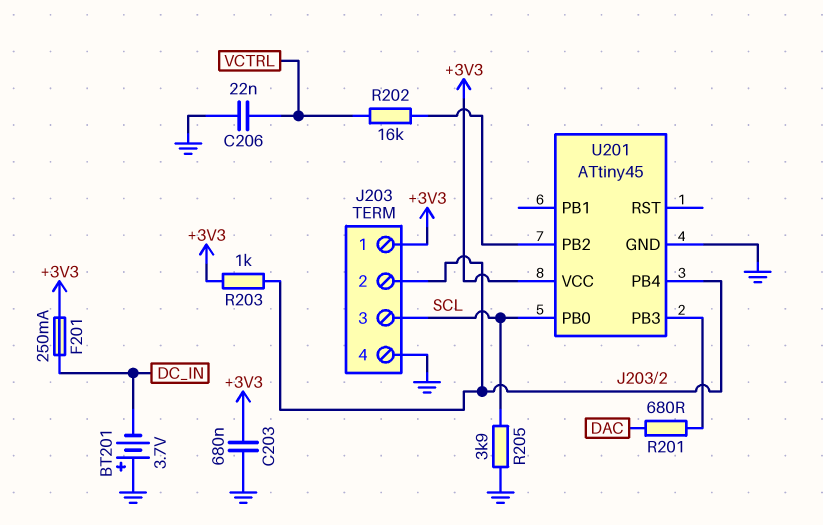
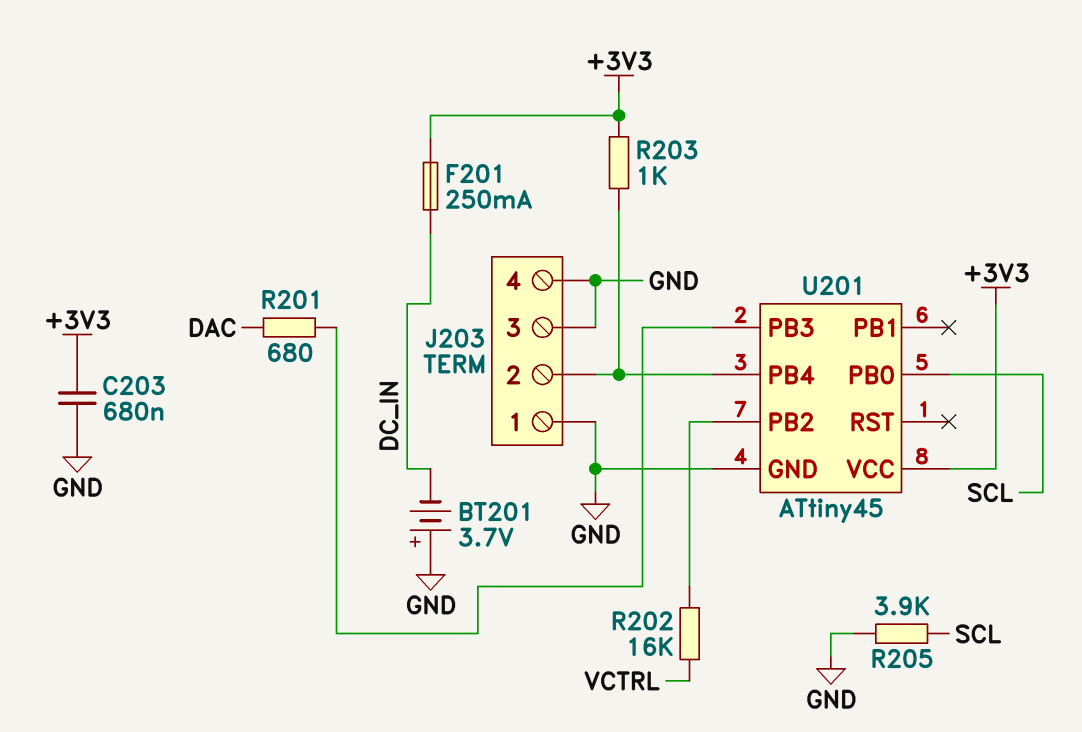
C206: 22nF (GND, VCTRL) -> none
J203 pin 1: +3V3 -> GND
J203 pin 3: SCL -> GND

